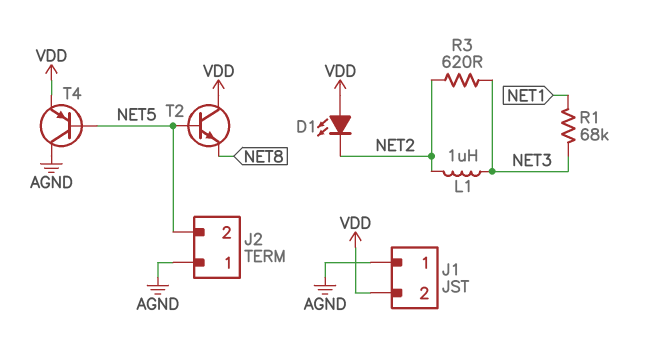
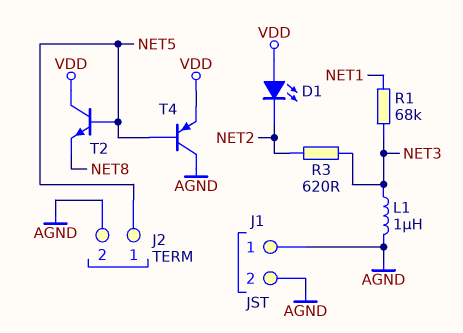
J1 pin 2: VDD -> AGND
J2 pin 1: AGND -> NET5
J2 pin 2: NET5 -> AGND
L1: 1uH (NET2, NET3) -> 1uH (AGND, NET3)

